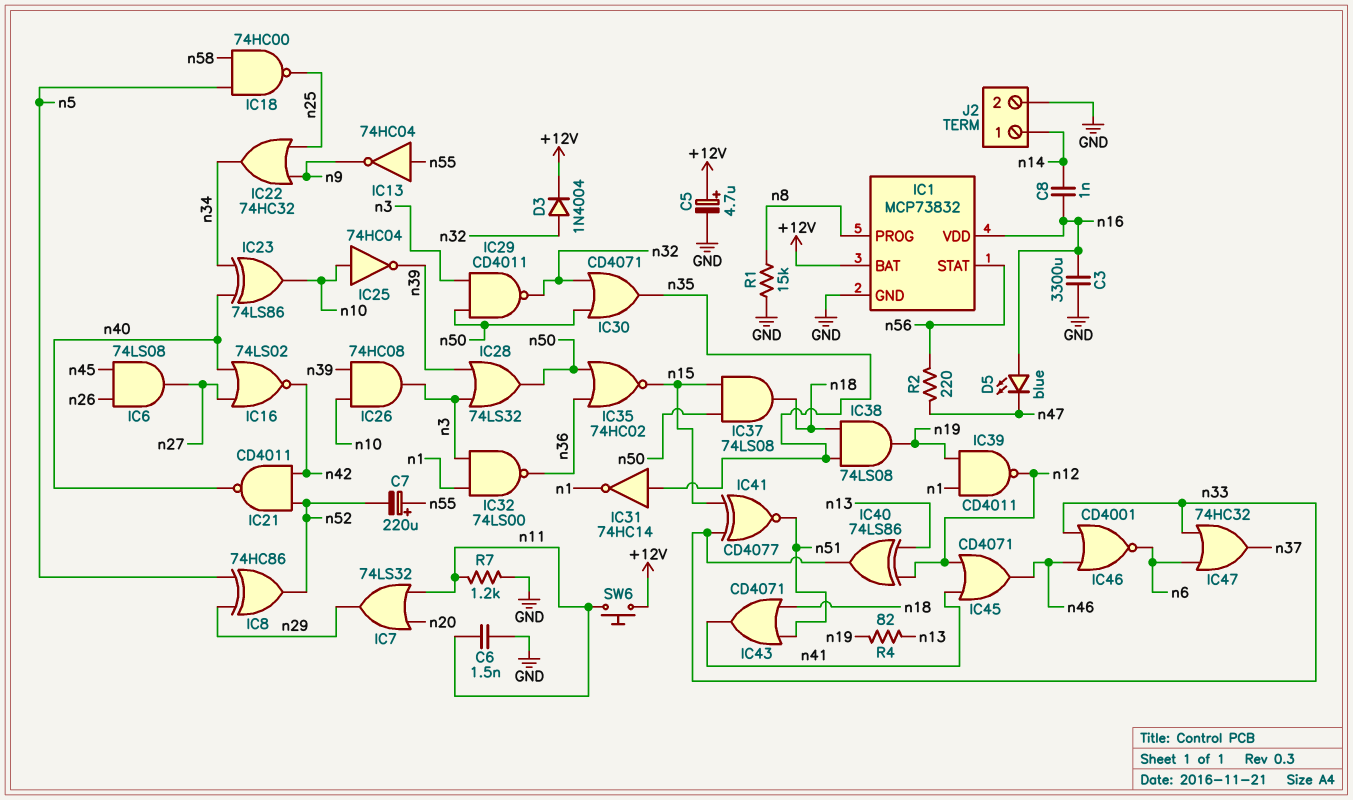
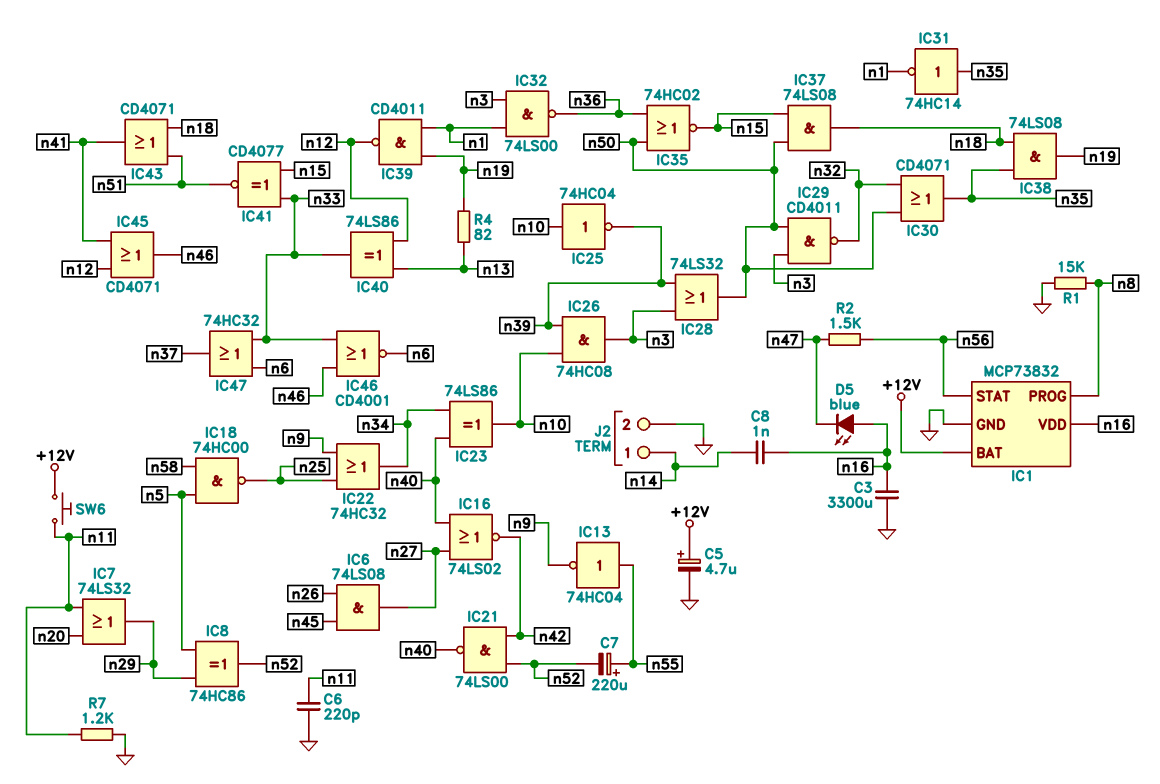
C6: 1.5nF (GND, n11) -> 220pF (GND, n11)
D3: diode 1N4004 (A n32, K +12V) -> none
IC21: NAND CD4011 (in n42, in n52, out n40) -> NAND 74LS00 (in n42, in n52, out n40)
R2: 220 (n47, n56) -> 1.5k (n47, n56)

